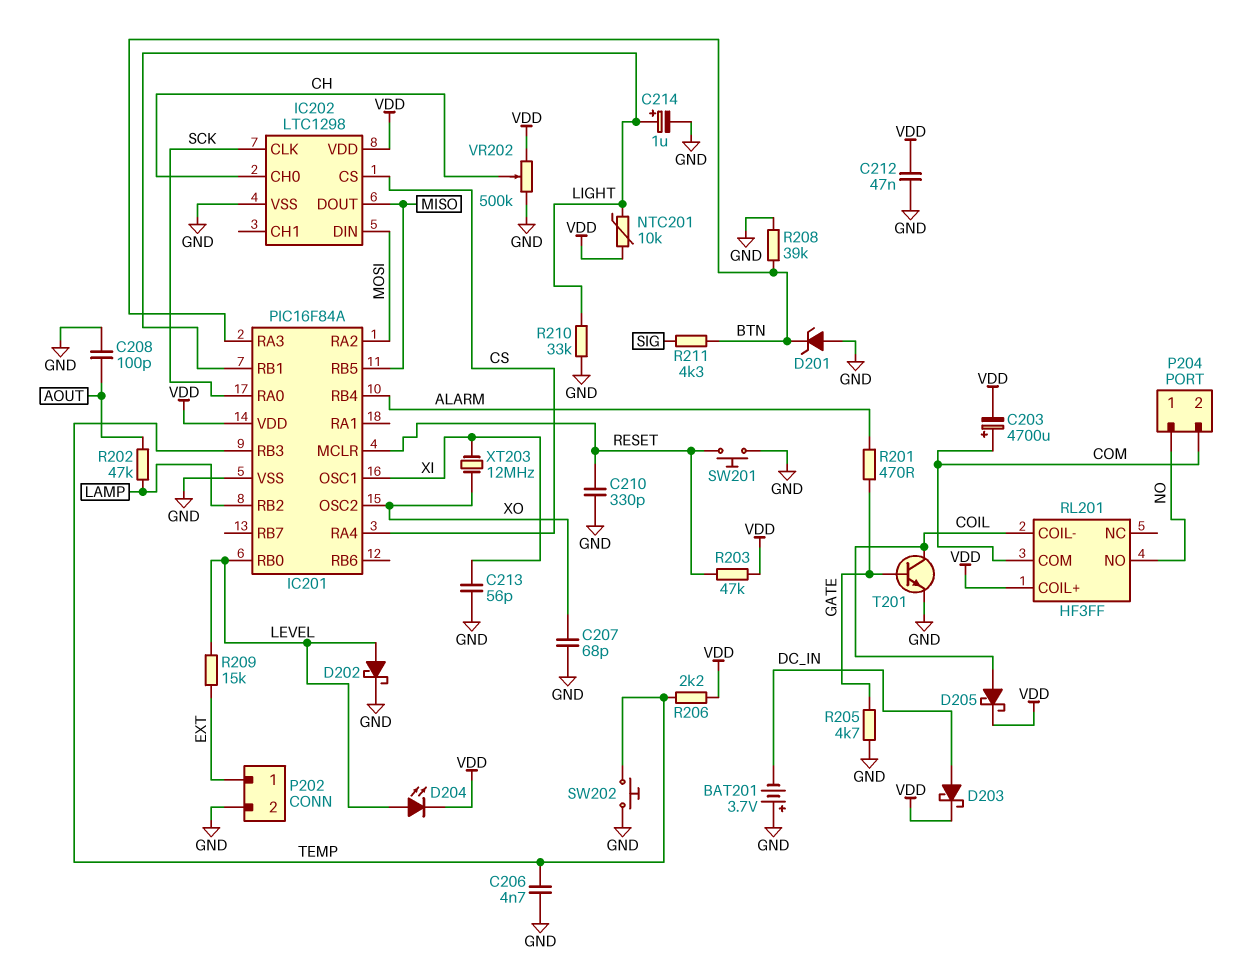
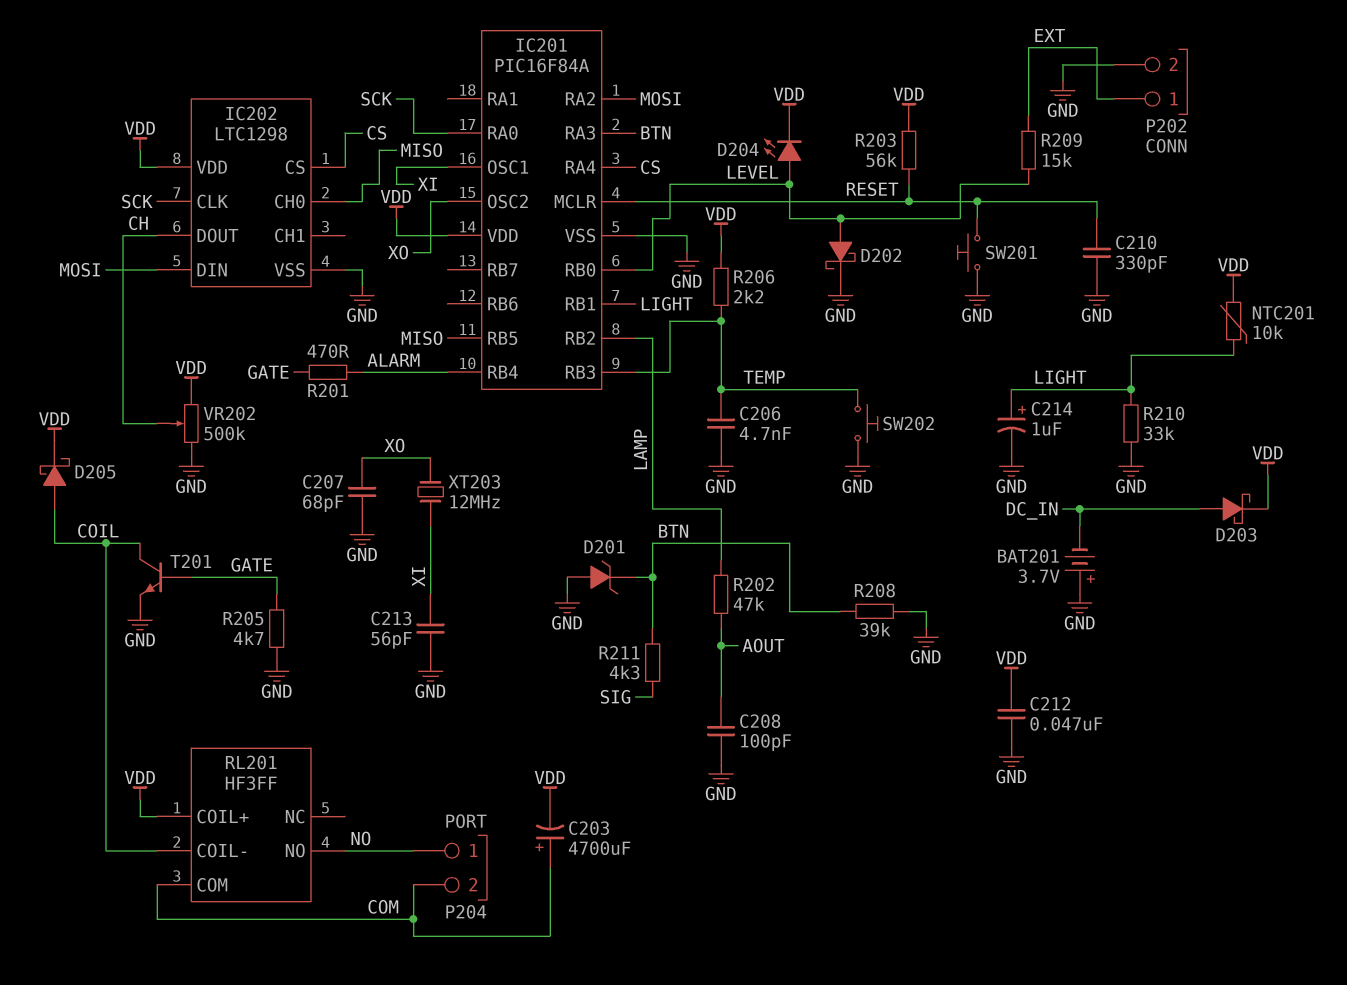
IC202 pin CH0: CH -> MISO
IC202 pin DOUT: MISO -> CH
R203: 47k (RESET, VDD) -> 56k (RESET, VDD)

